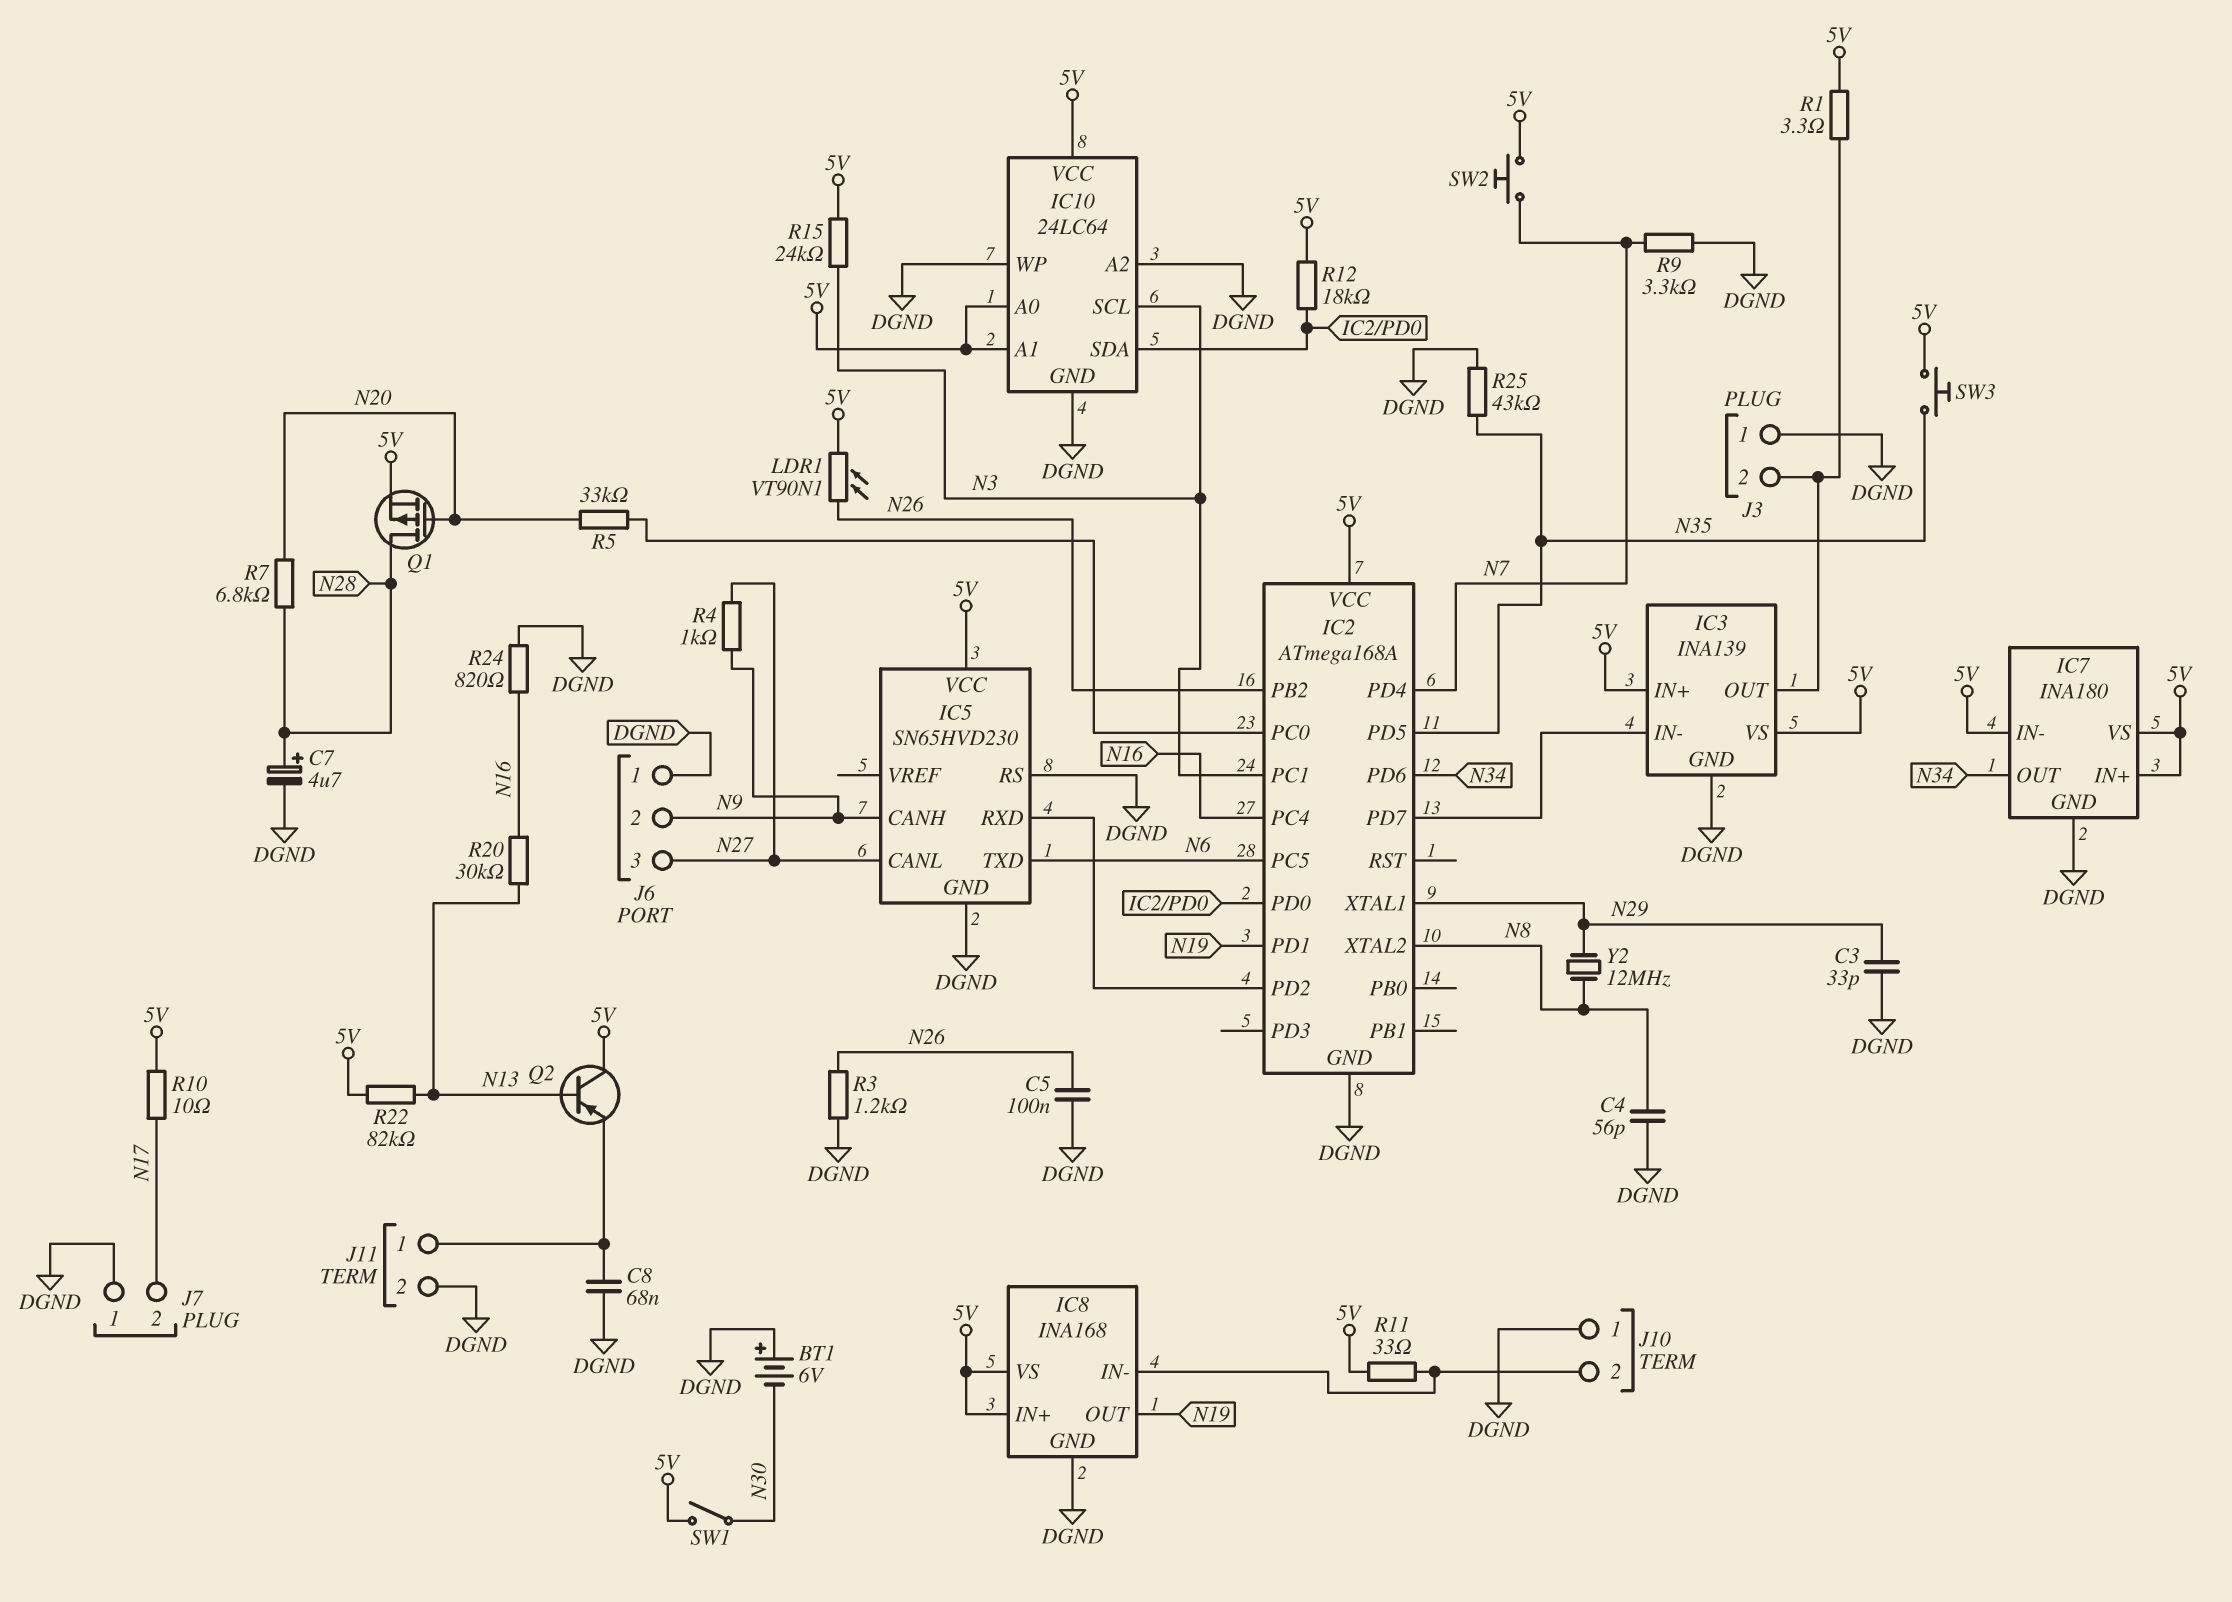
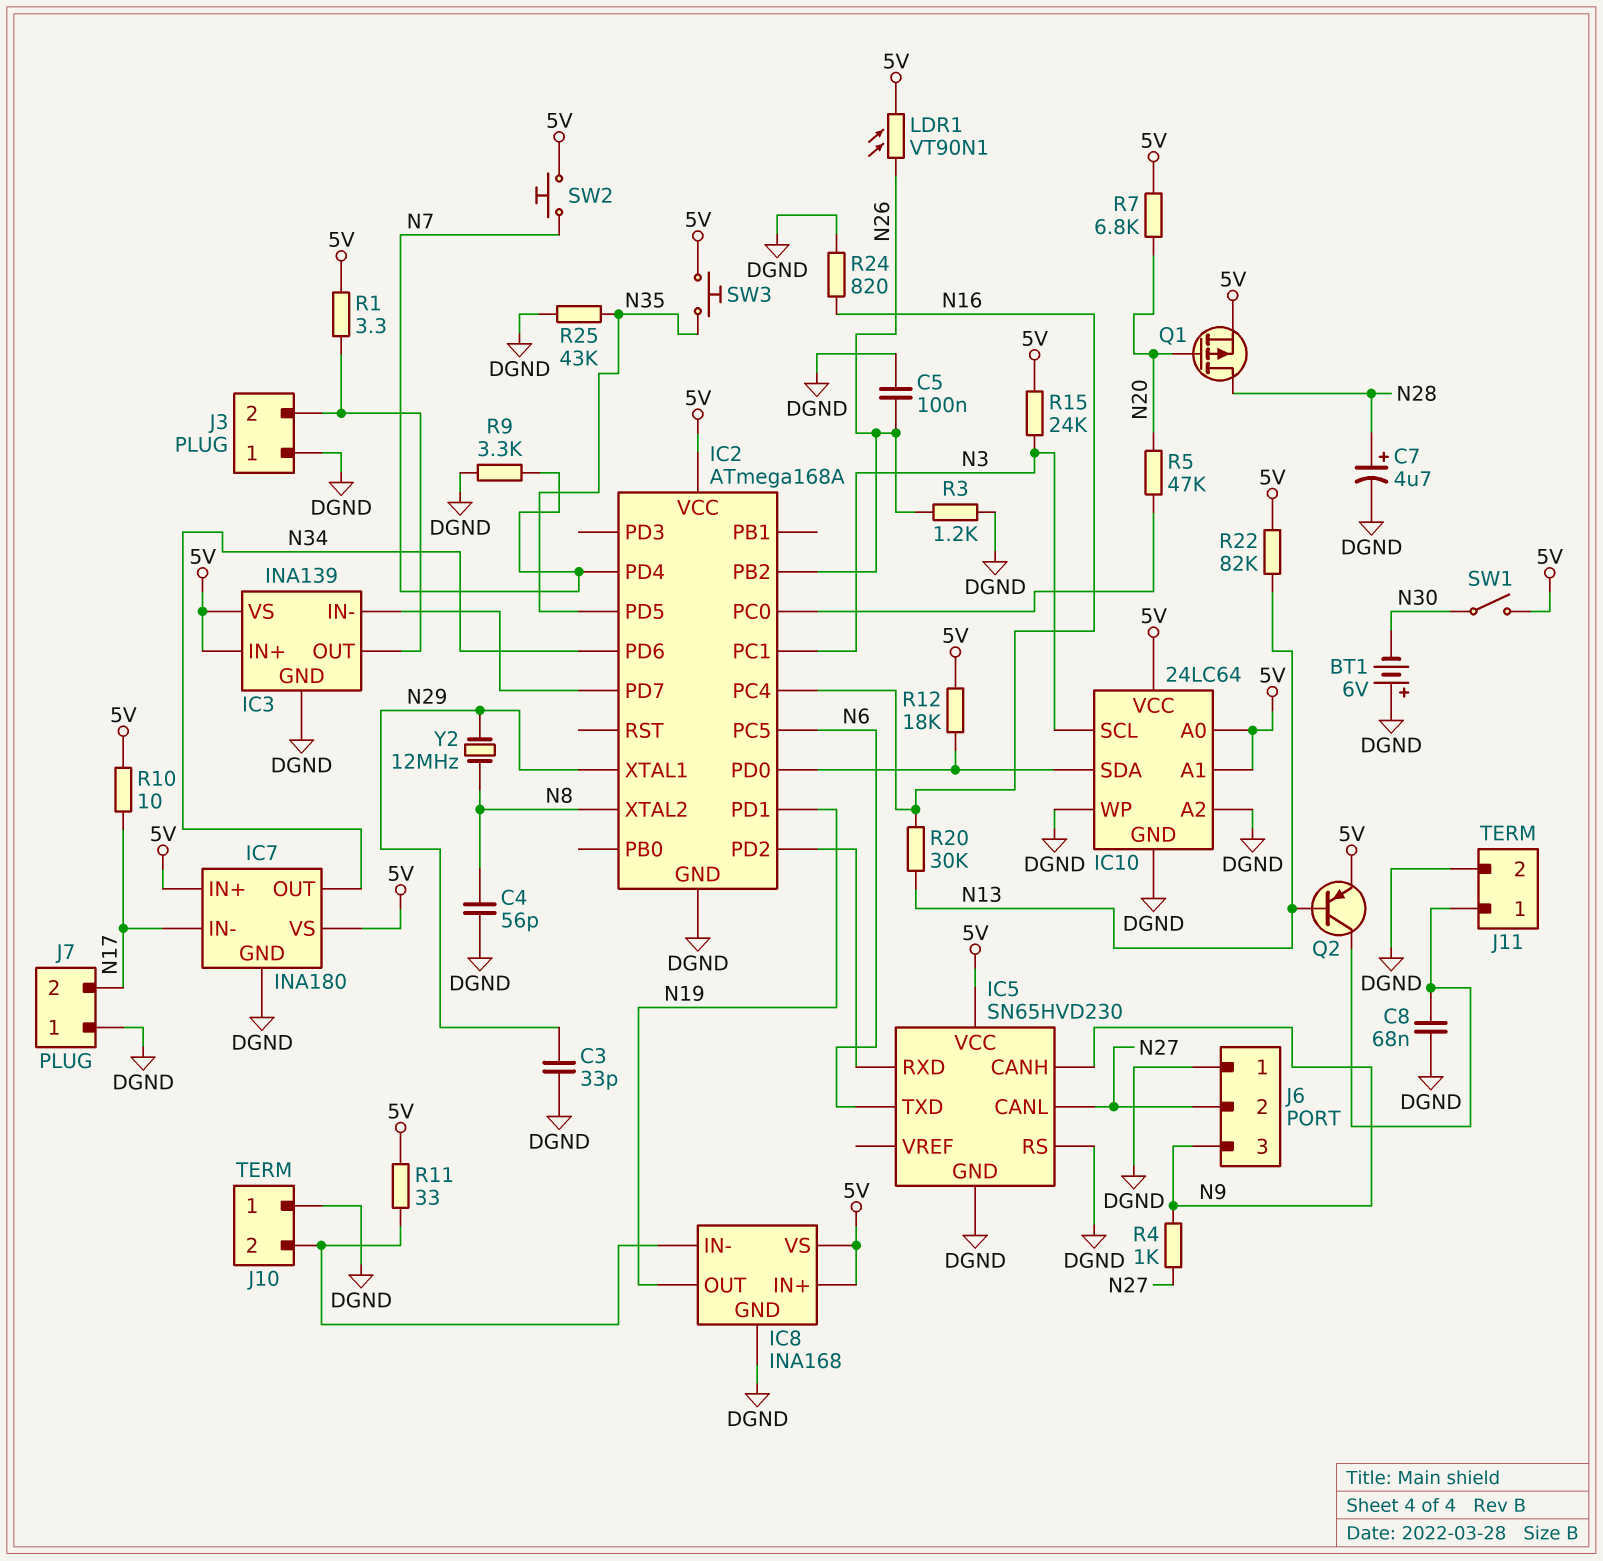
IC7 pin IN-: 5V -> N17
J6 pin 2: N9 -> N27
J6 pin 3: N27 -> N9
Q2: PNP (B N13, C 5V, E J11/1) -> PNP (B N13, C J11/1, E 5V)
R5: 33k (IC2/PC0, N20) -> 47k (IC2/PC0, N20)
R7: 6.8k (N20, N28) -> 6.8k (5V, N20)

